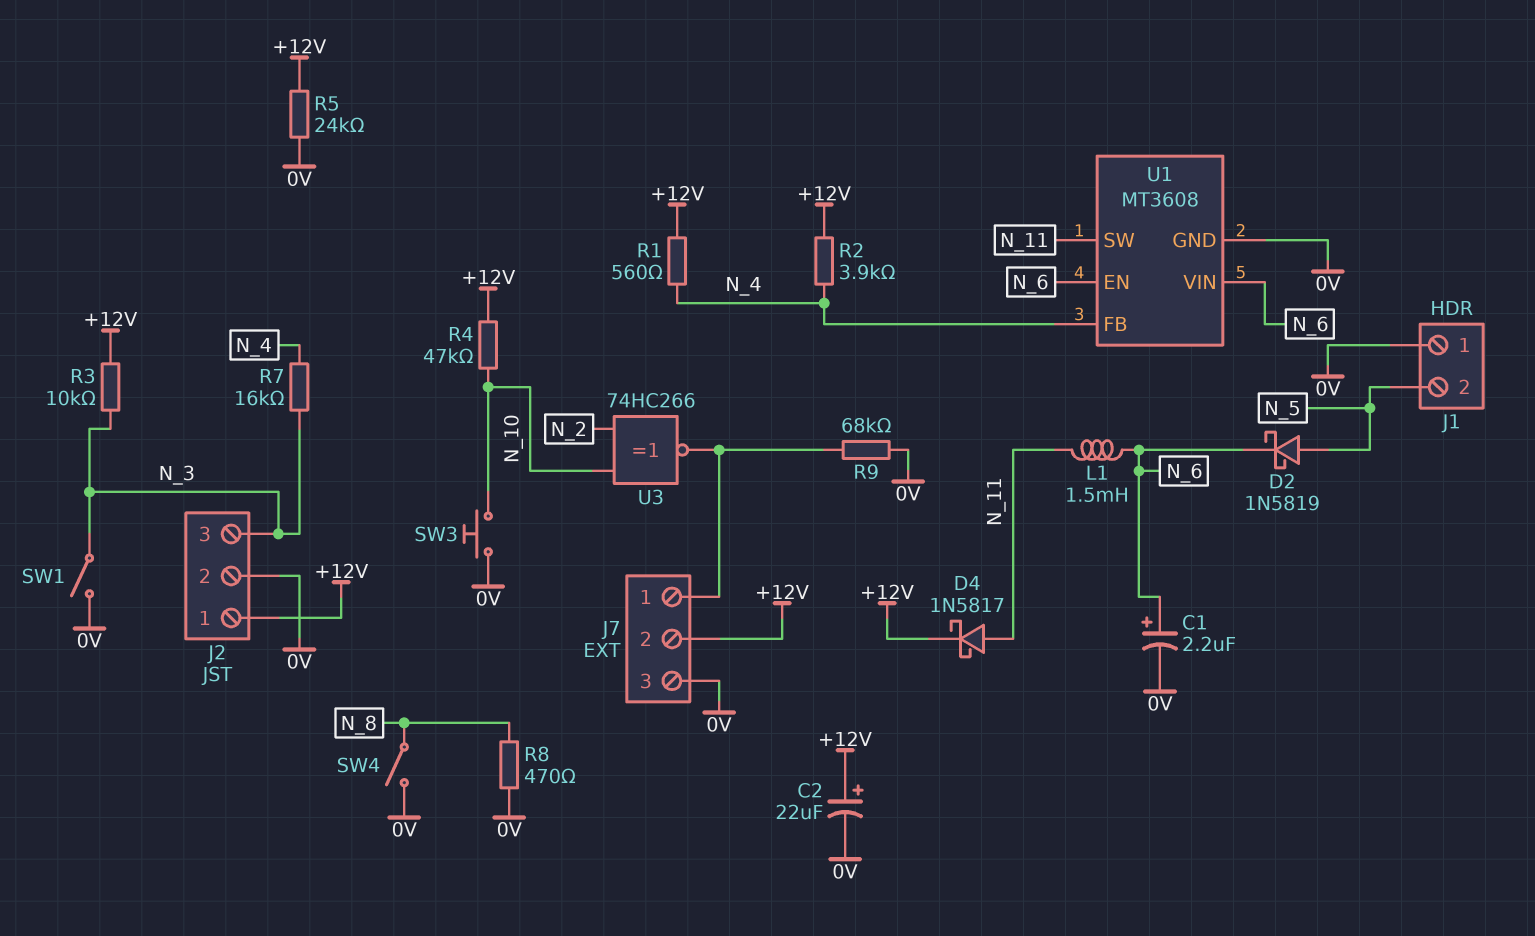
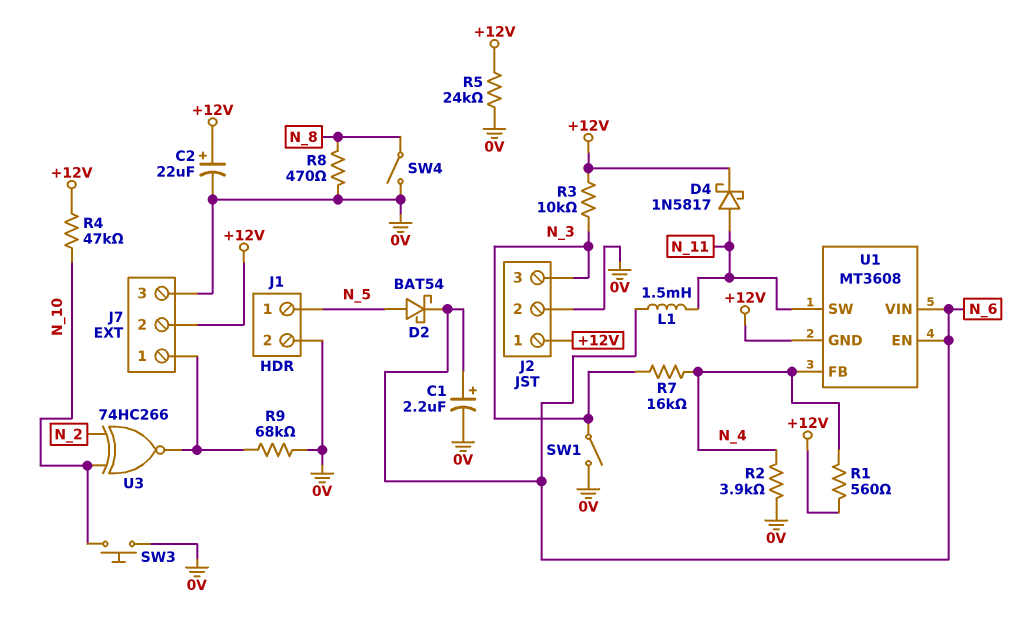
D2: schottky 1N5819 (A N_5, K N_6) -> schottky BAT54 (A N_5, K N_6)
J1 pin 1: 0V -> N_5
J1 pin 2: N_5 -> 0V
R2: 3.9k (+12V, N_4) -> 3.9k (0V, N_4)
U1 pin GND: 0V -> +12V

